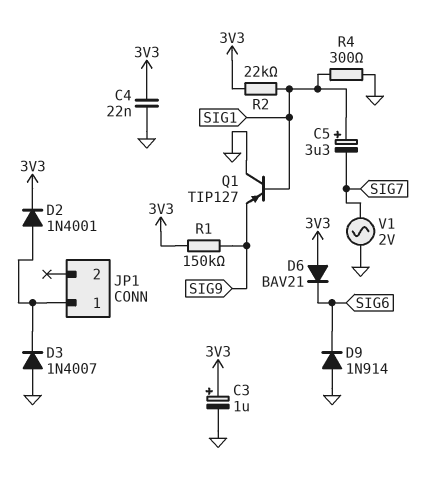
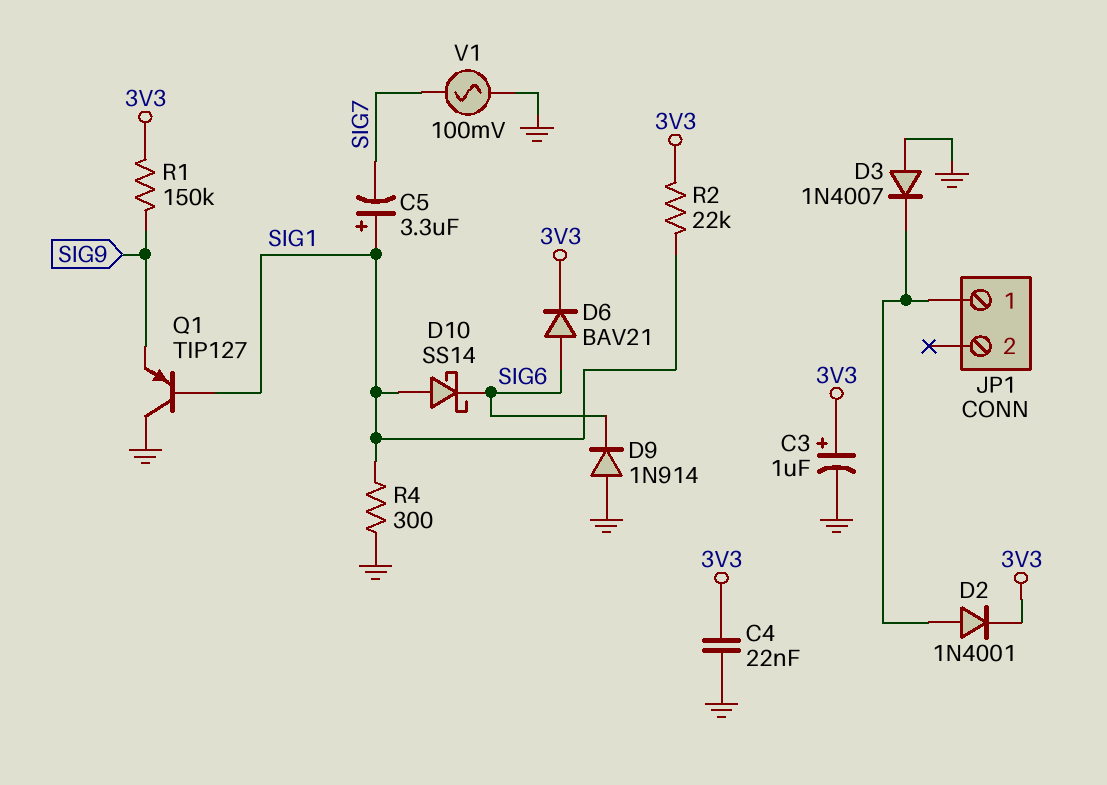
D6: diode BAV21 (A 3V3, K SIG6) -> diode BAV21 (A SIG6, K 3V3)
D10: none -> schottky SS14 (A SIG1, K SIG6)
V1: AC 2V (GND, SIG7) -> AC 100mV (GND, SIG7)

